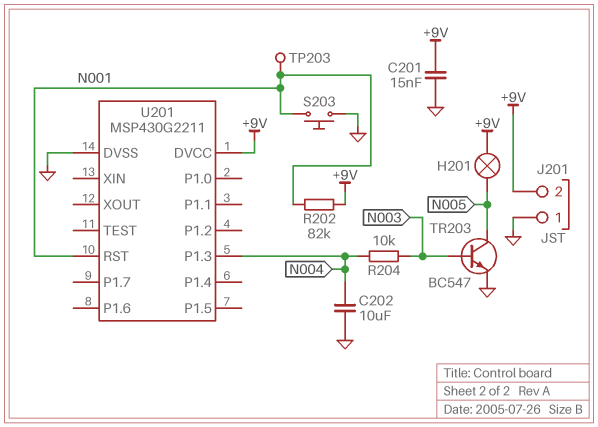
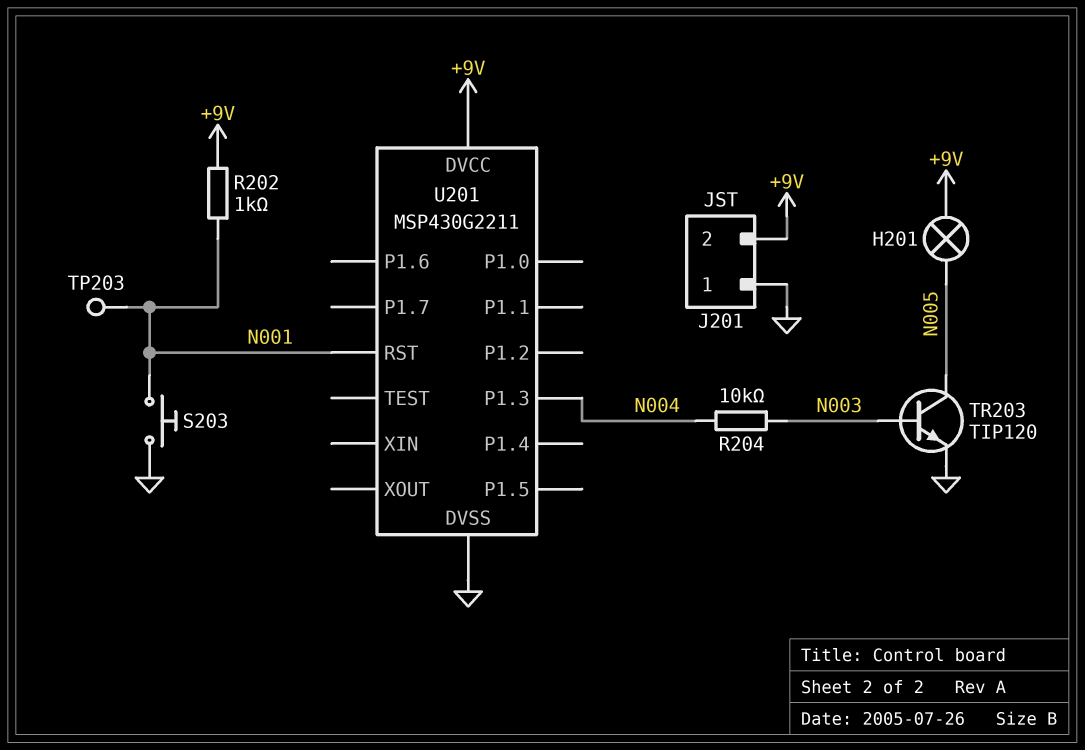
C201: 15nF (+9V, GND) -> none
C202: 10uF (GND, N004) -> none
R202: 82k (+9V, N001) -> 1k (+9V, N001)
TR203: NPN BC547 (B N003, C N005, E GND) -> NPN TIP120 (B N003, C N005, E GND)

